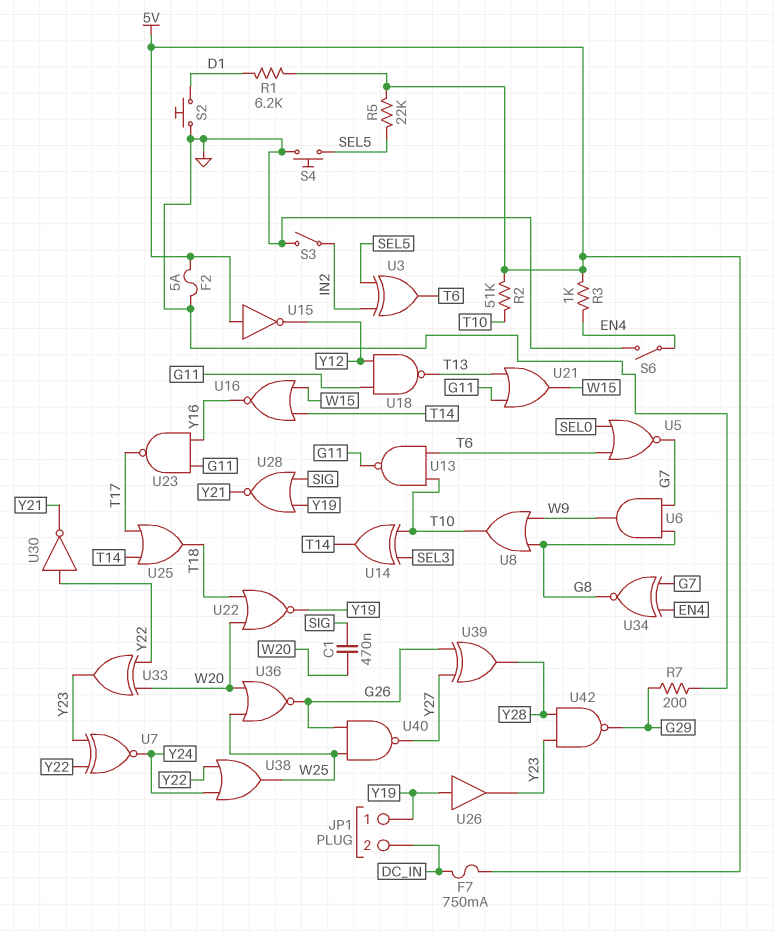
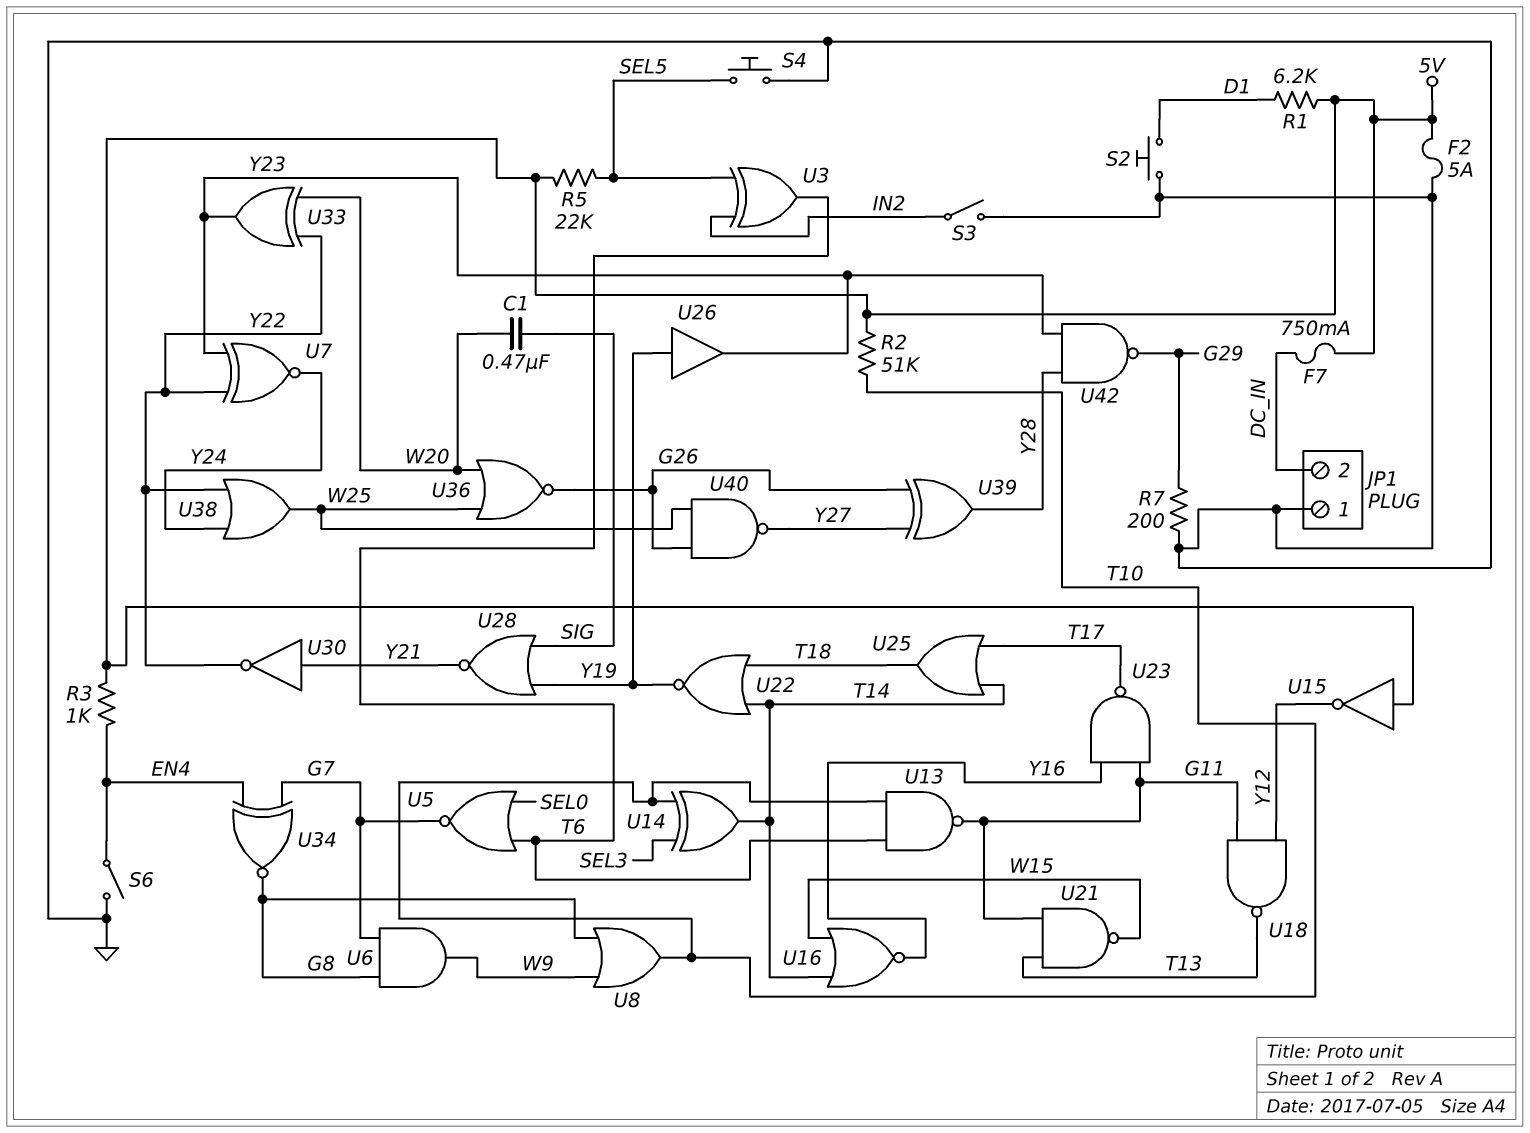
JP1 pin 1: Y19 -> GND
U21: OR (in G11, in T13, out W15) -> NAND (in G11, in T13, out W15)
U22: NOR (in T18, in W20, out Y19) -> NOR (in T14, in T18, out Y19)
U30: NOT (in Y22, out Y21) -> NOT (in Y21, out Y22)

